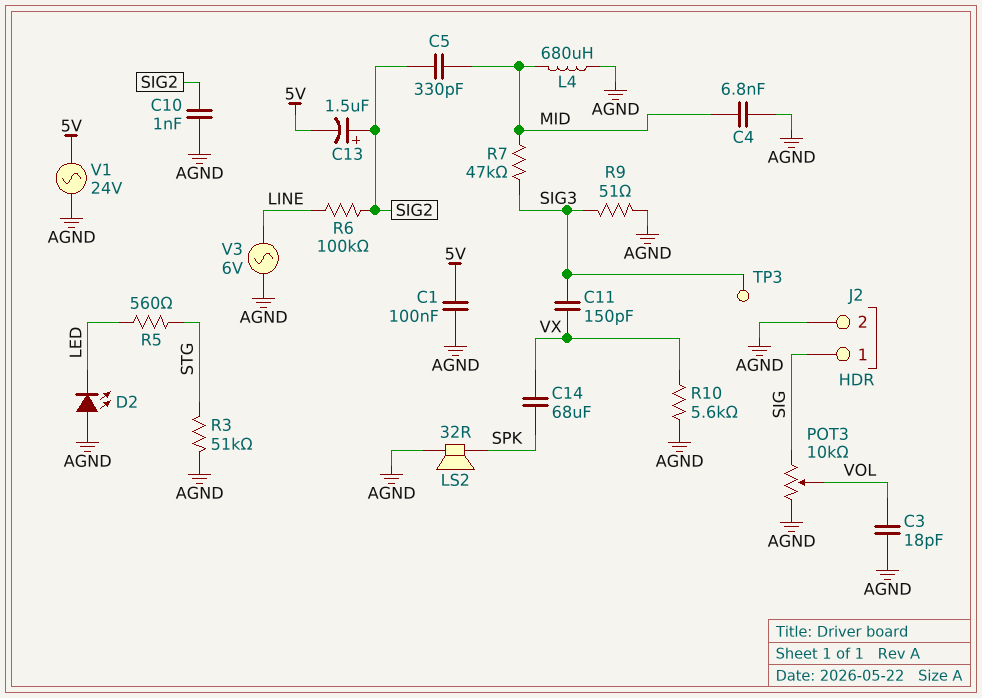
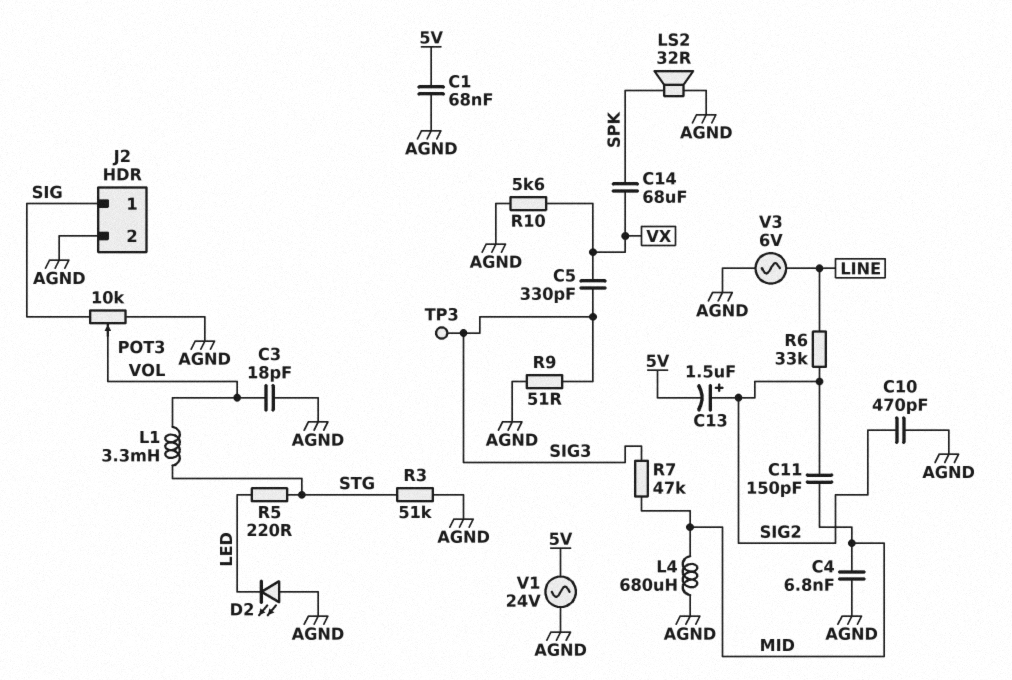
C1: 100nF (5V, AGND) -> 68nF (5V, AGND)
C5: 330pF (MID, SIG2) -> 330pF (SIG3, VX)
C10: 1nF (AGND, SIG2) -> 470pF (AGND, SIG2)
C11: 150pF (SIG3, VX) -> 150pF (MID, SIG2)
L1: none -> 3.3mH (STG, VOL)
R5: 560 (LED, STG) -> 220 (LED, STG)
R6: 100k (LINE, SIG2) -> 33k (LINE, SIG2)

